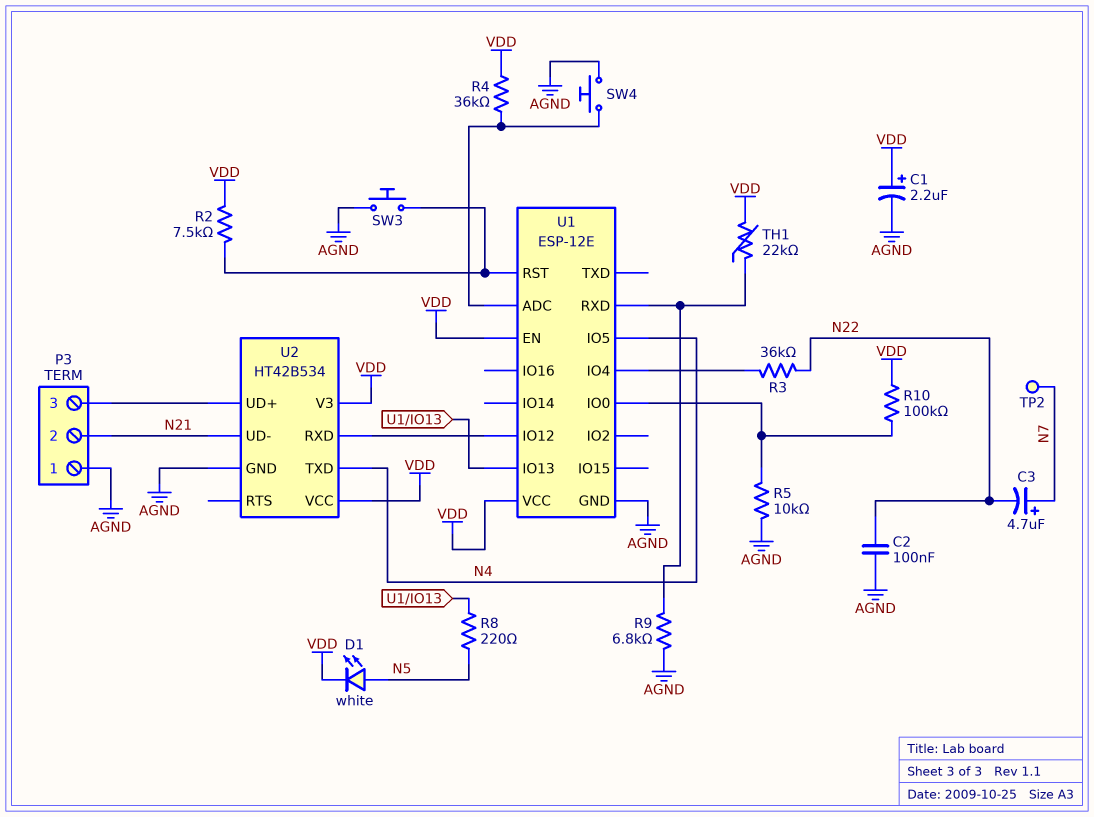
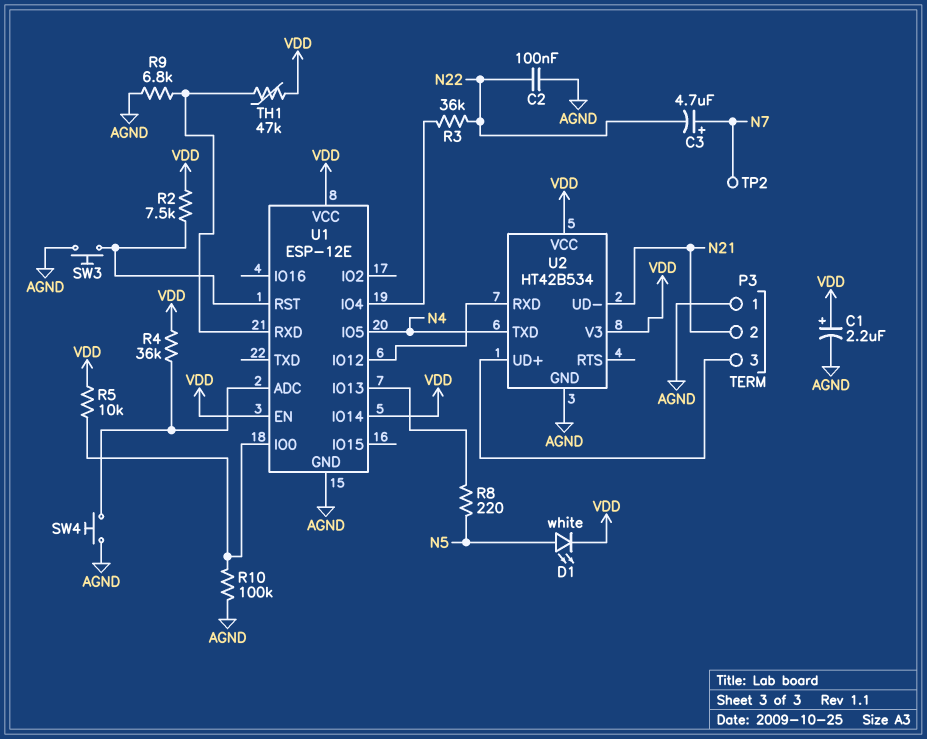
R5: 10k (AGND, U1/IO0) -> 10k (U1/IO0, VDD)
R10: 100k (U1/IO0, VDD) -> 100k (AGND, U1/IO0)
TH1: 22k (U1/RXD, VDD) -> 47k (U1/RXD, VDD)
U1 pin IO14: none -> VDD

